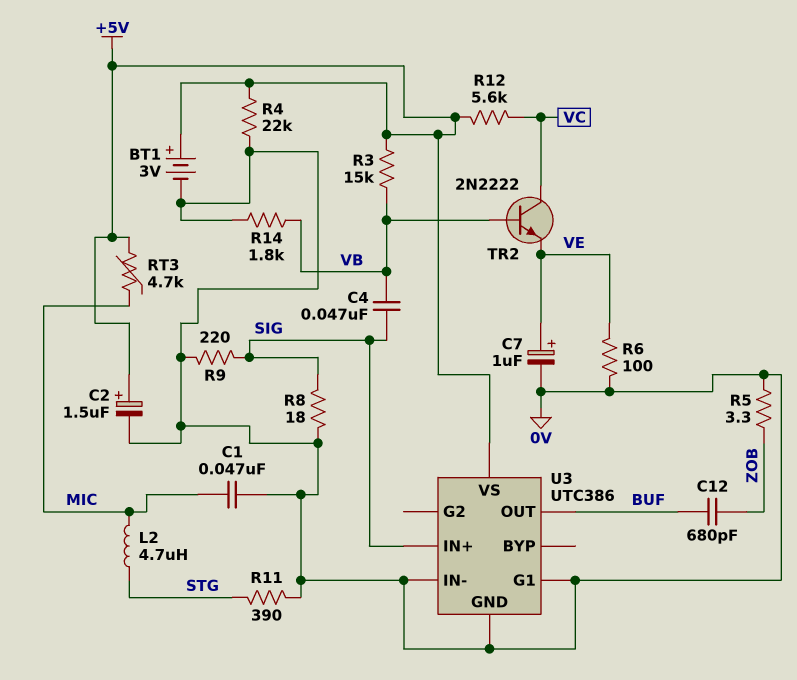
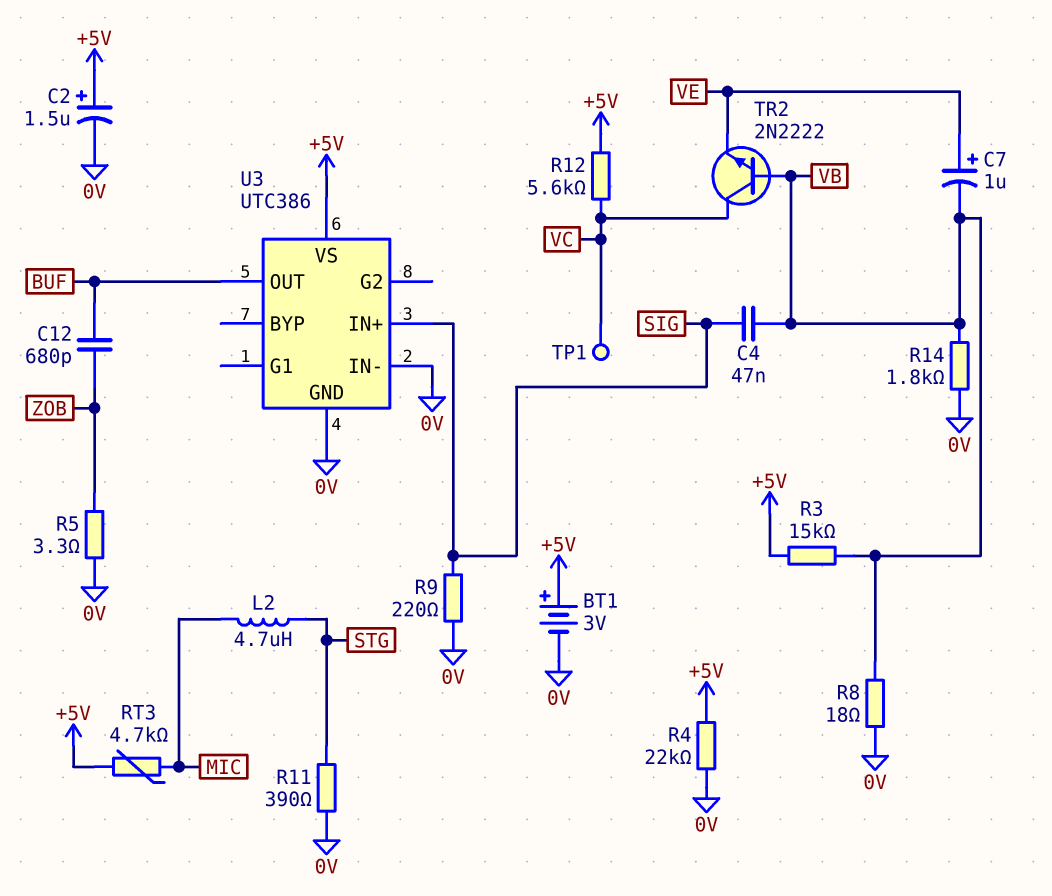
C1: 47nF (0V, MIC) -> none
C7: 1uF (plus VE, minus 0V) -> 1uF (plus VE, minus VB)
R6: 100 (0V, VE) -> none
R8: 18 (0V, SIG) -> 18 (0V, VB)
TP1: none -> test point (VC)
U3 pin G1: 0V -> none

